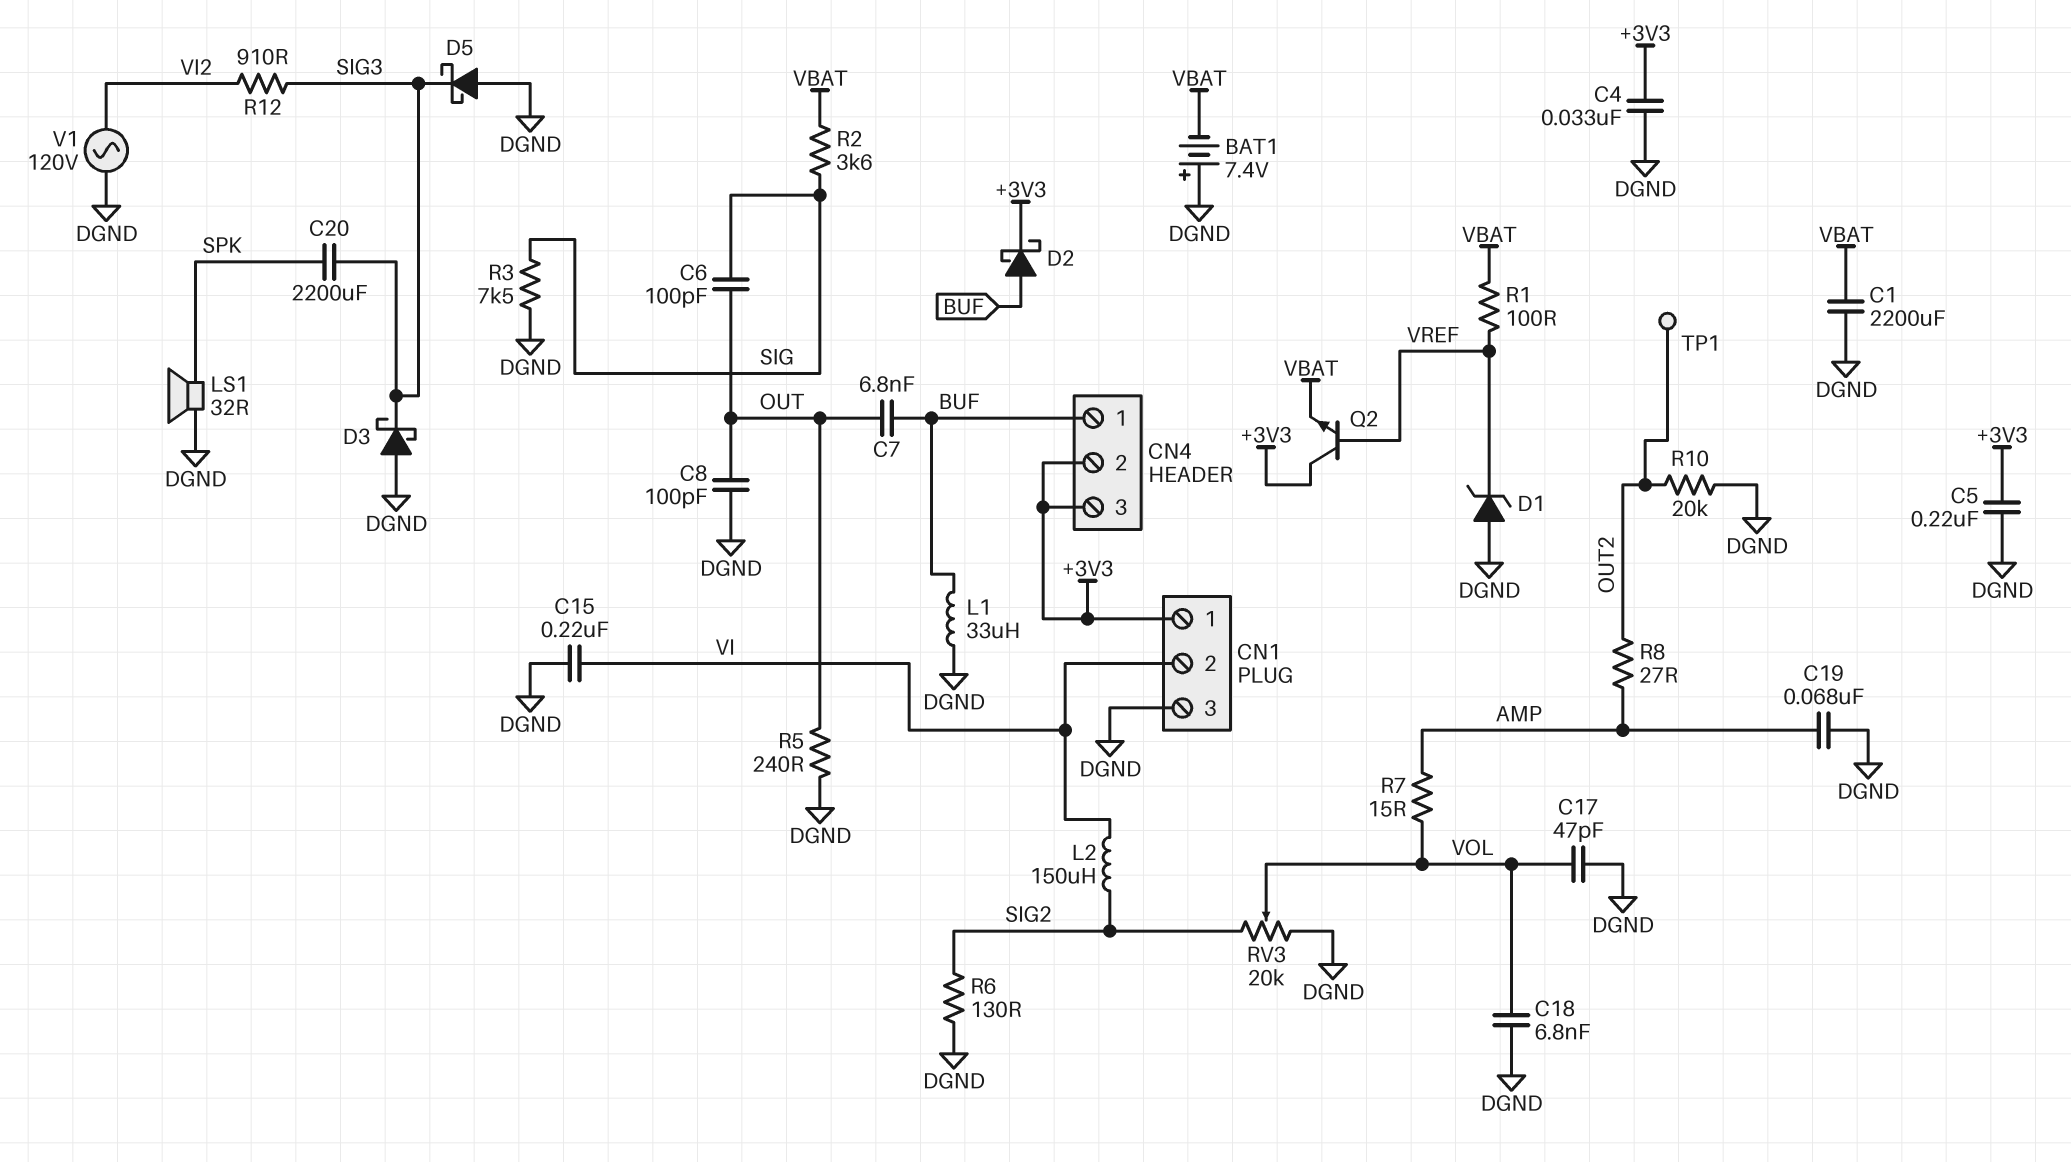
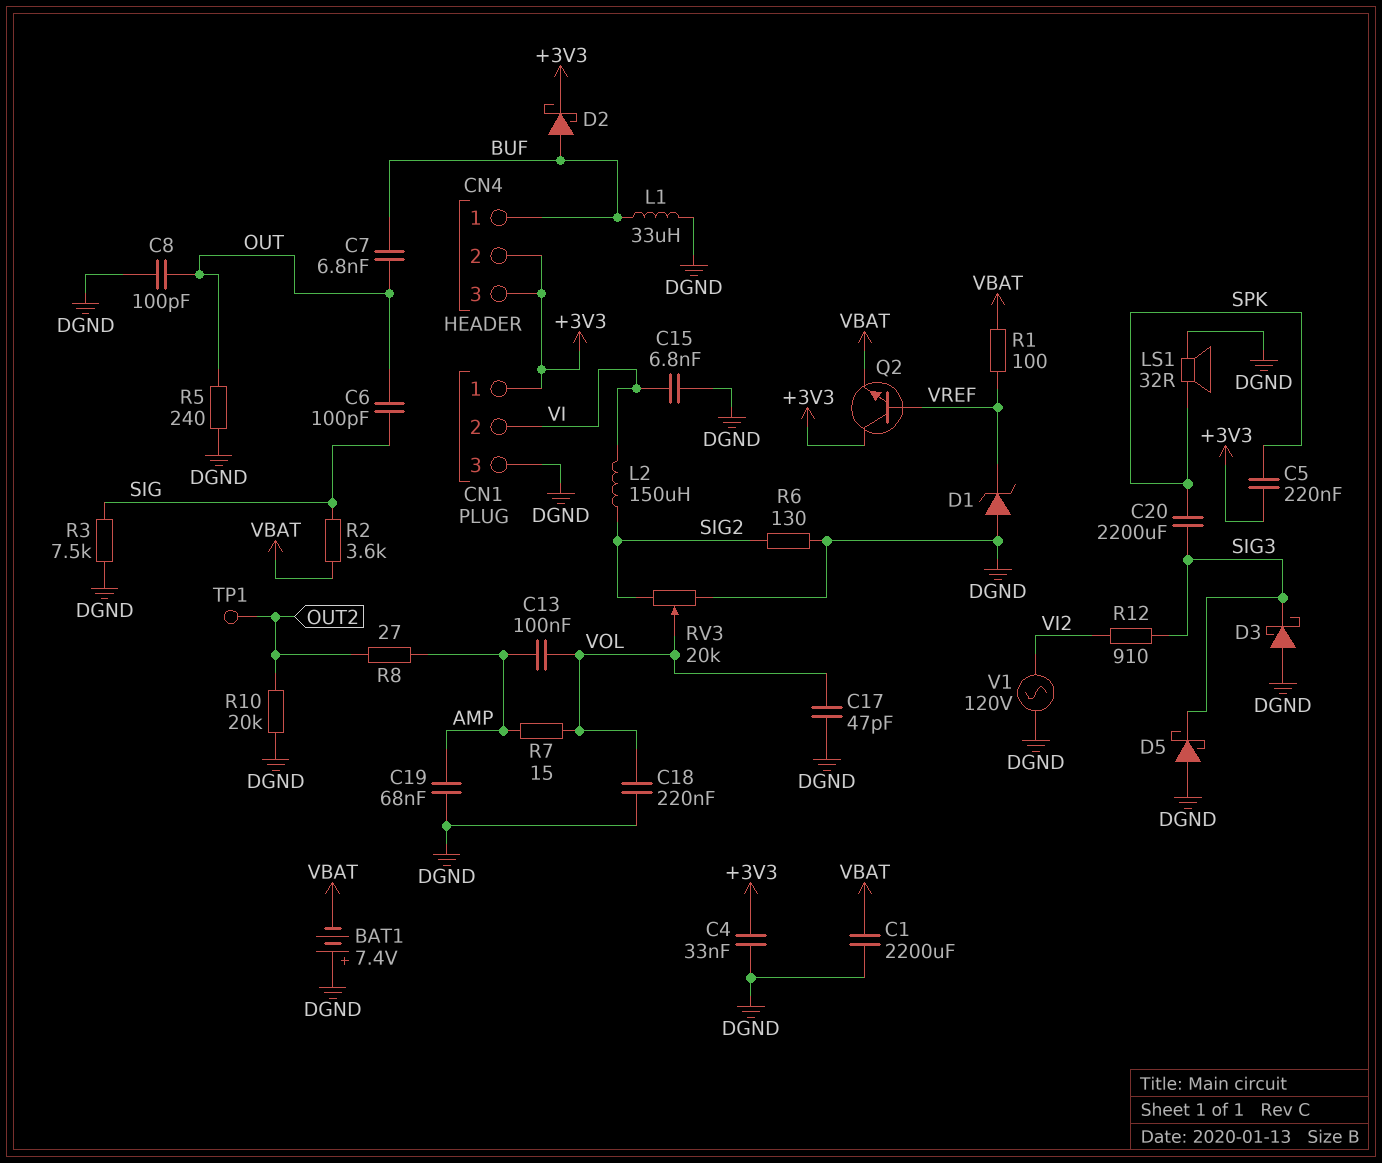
C5: 220nF (+3V3, DGND) -> 220nF (+3V3, SPK)
C13: none -> 100nF (AMP, VOL)
C15: 220nF (DGND, VI) -> 6.8nF (DGND, VI)
C18: 6.8nF (DGND, VOL) -> 220nF (DGND, VOL)

